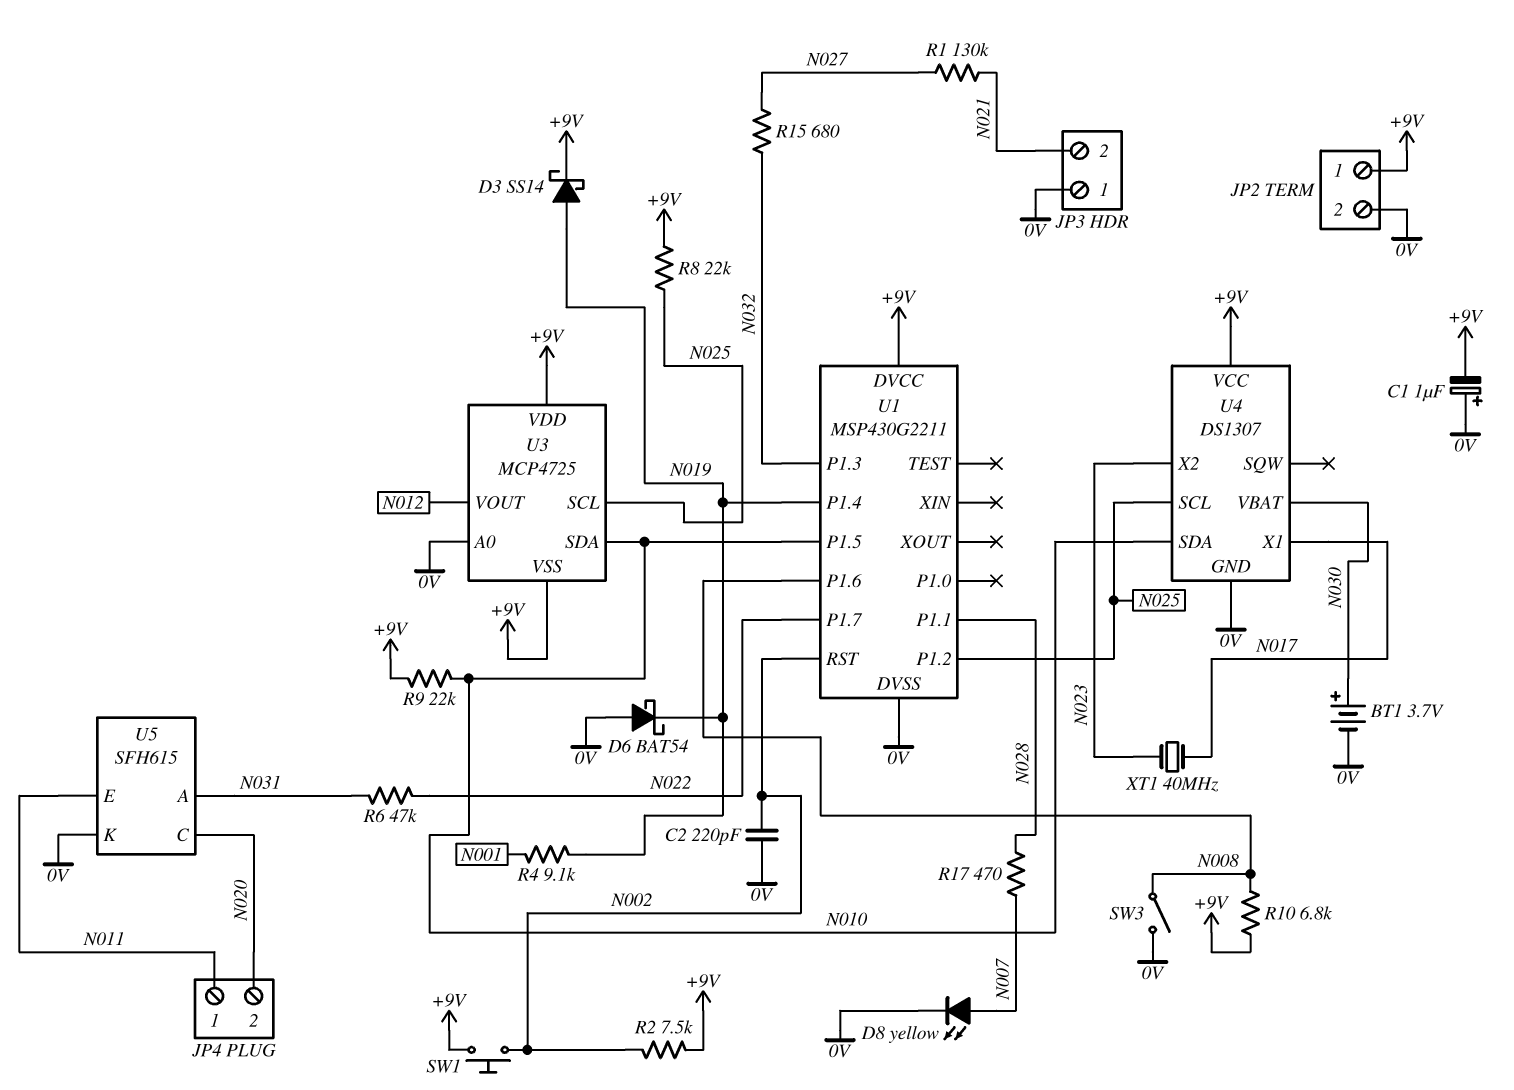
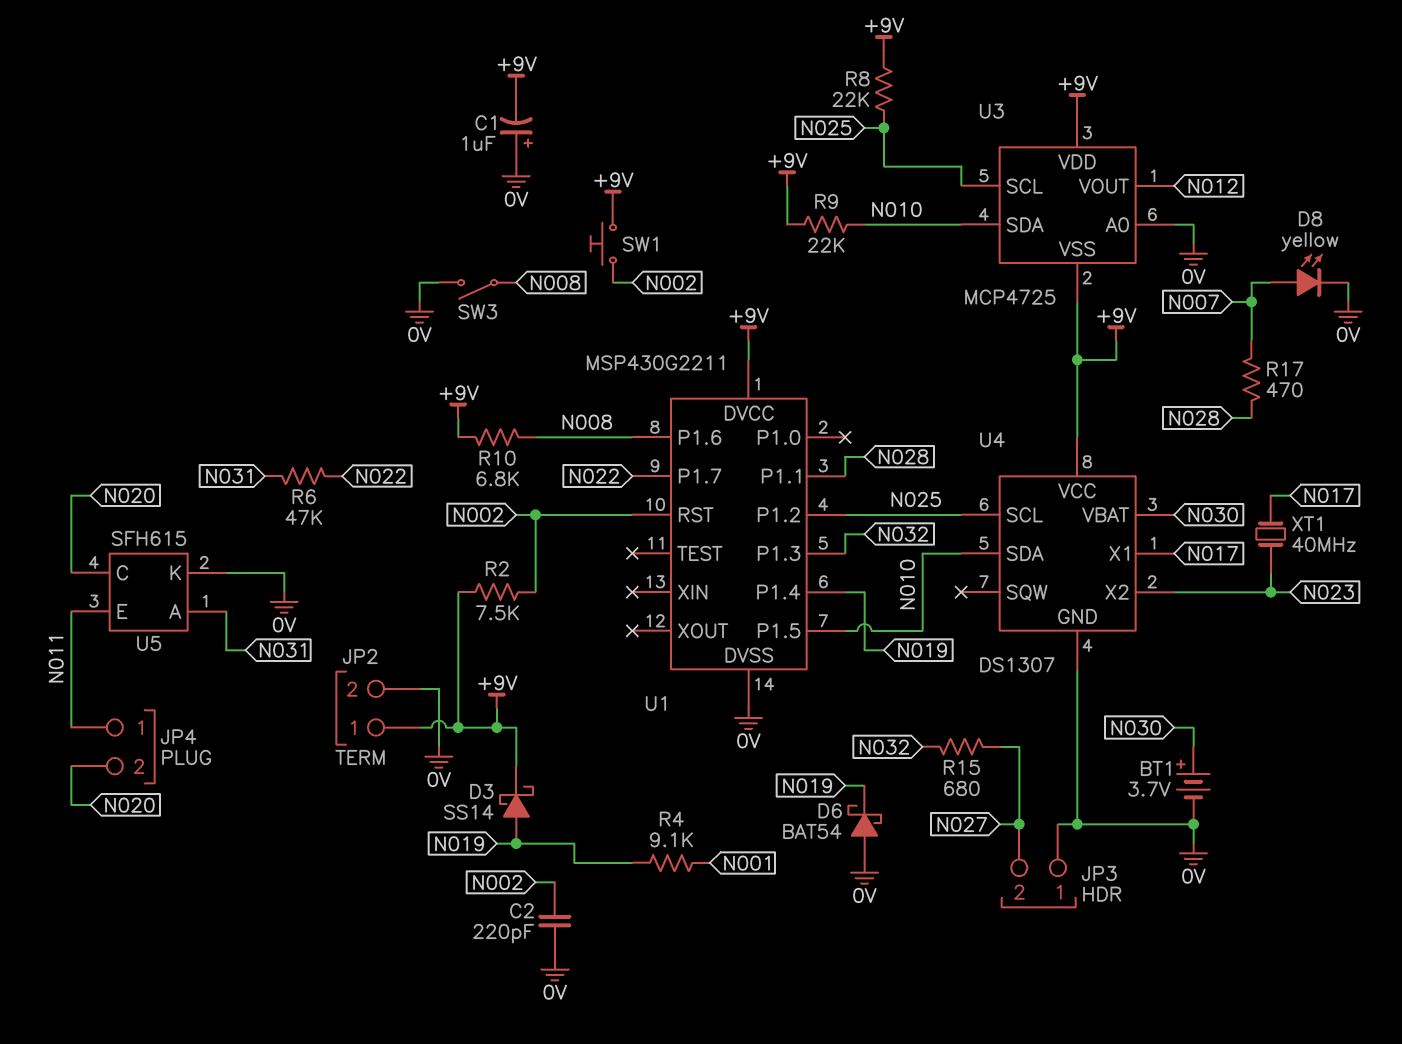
JP3 pin 2: N021 -> N027
R1: 130k (N021, N027) -> none

